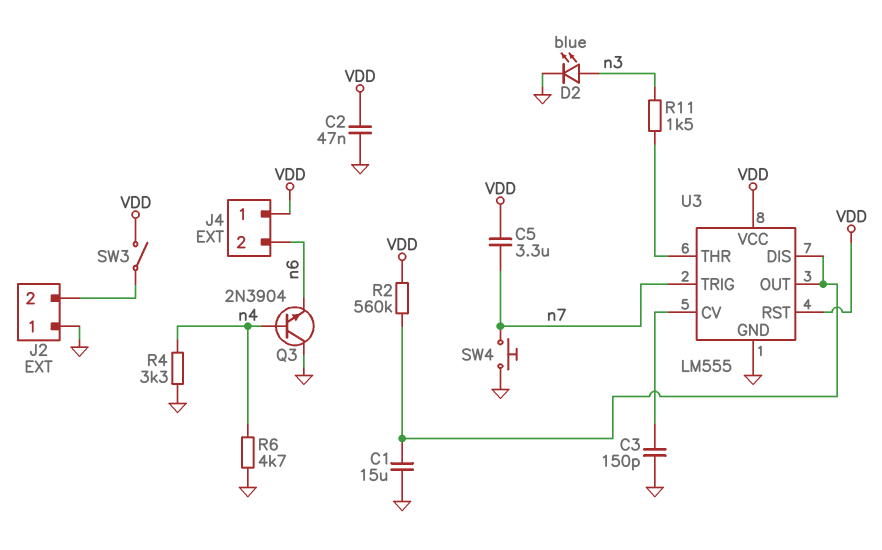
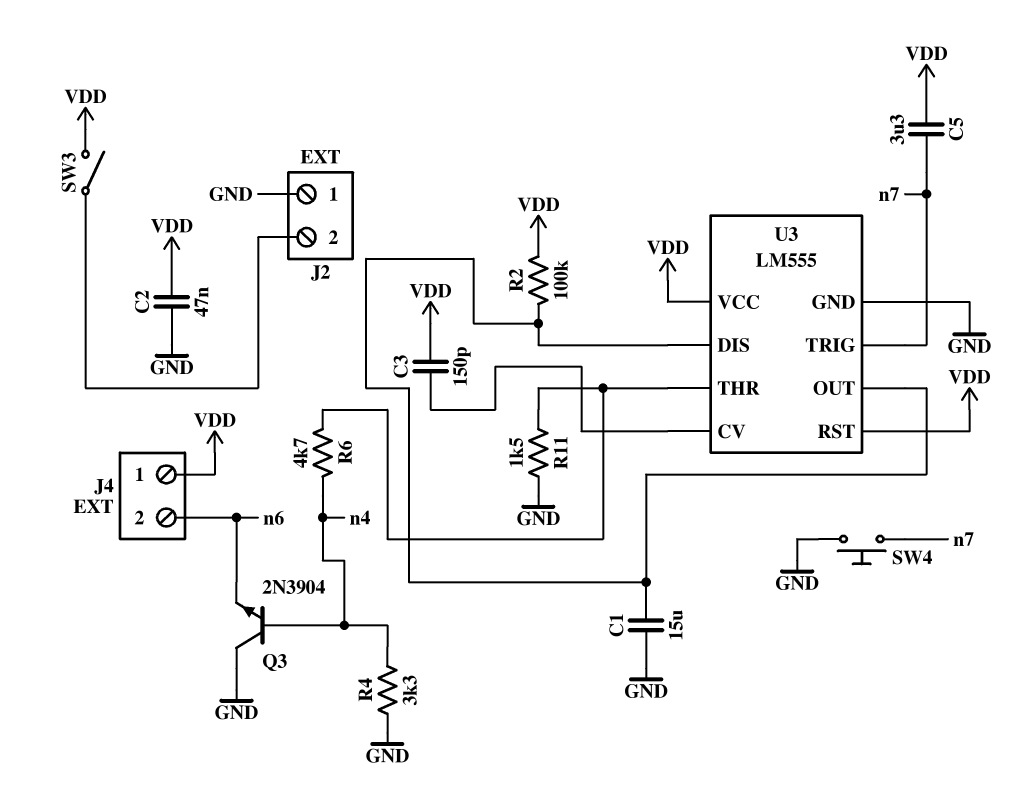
C3: 150pF (GND, U3/CV) -> 150pF (U3/CV, VDD)
D2: LED blue (A n3, K GND) -> none
R2: 560k (U3/DIS, VDD) -> 100k (U3/DIS, VDD)
R6: 4.7k (GND, n4) -> 4.7k (U3/THR, n4)
R11: 1.5k (U3/THR, n3) -> 1.5k (GND, U3/THR)

